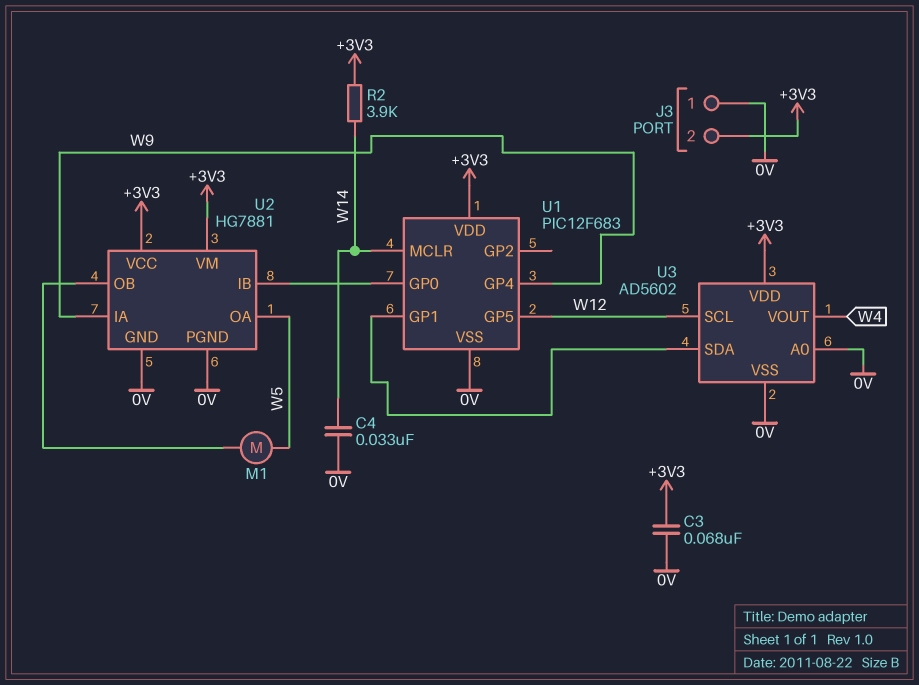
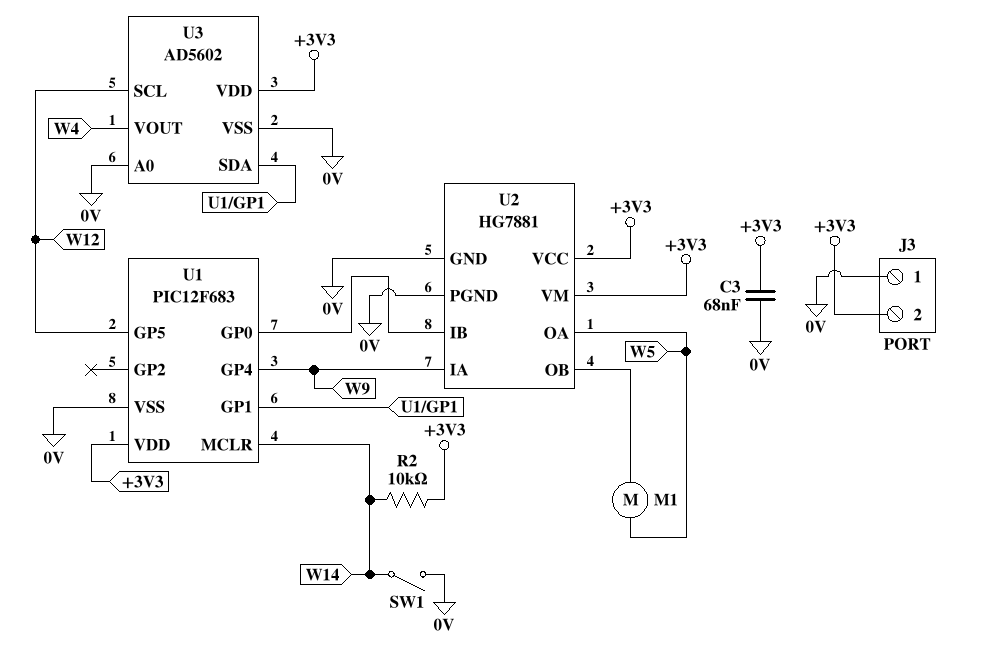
C4: 33nF (0V, W14) -> none
R2: 3.9k (+3V3, W14) -> 10k (+3V3, W14)
SW1: none -> switch (0V, W14)

